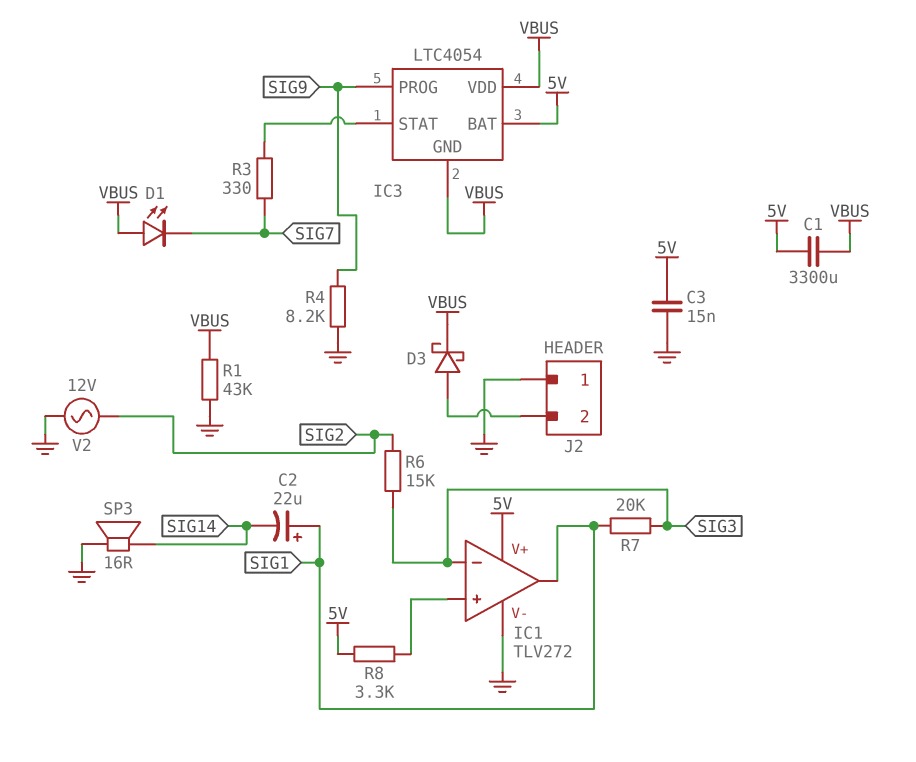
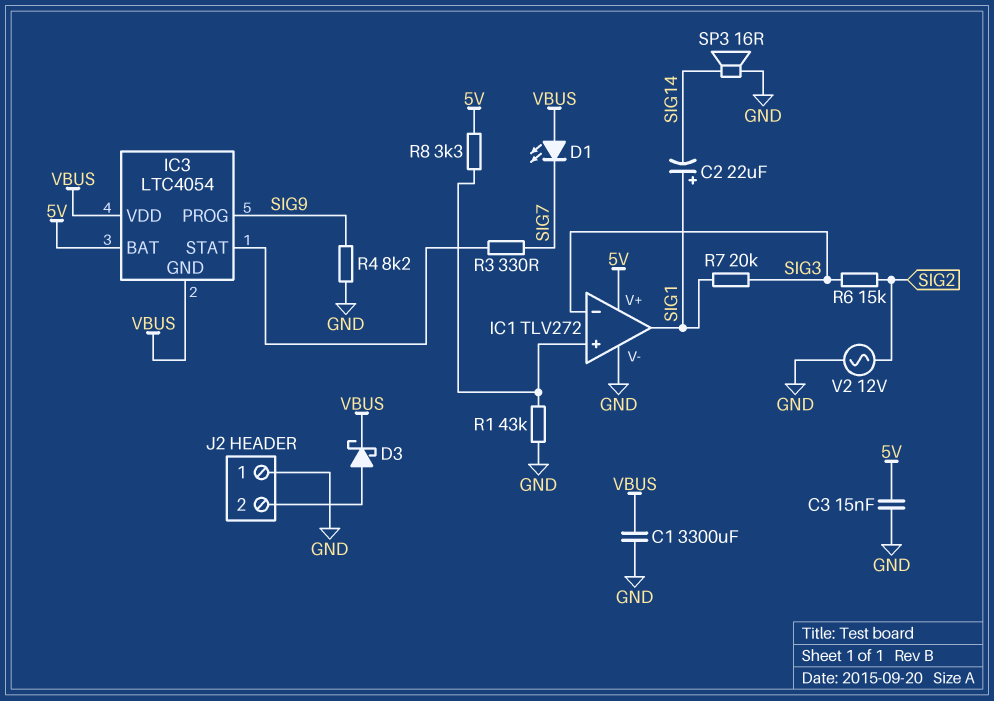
C1: 3300uF (5V, VBUS) -> 3300uF (GND, VBUS)
R1: 43k (GND, VBUS) -> 43k (GND, IC1/in+)

